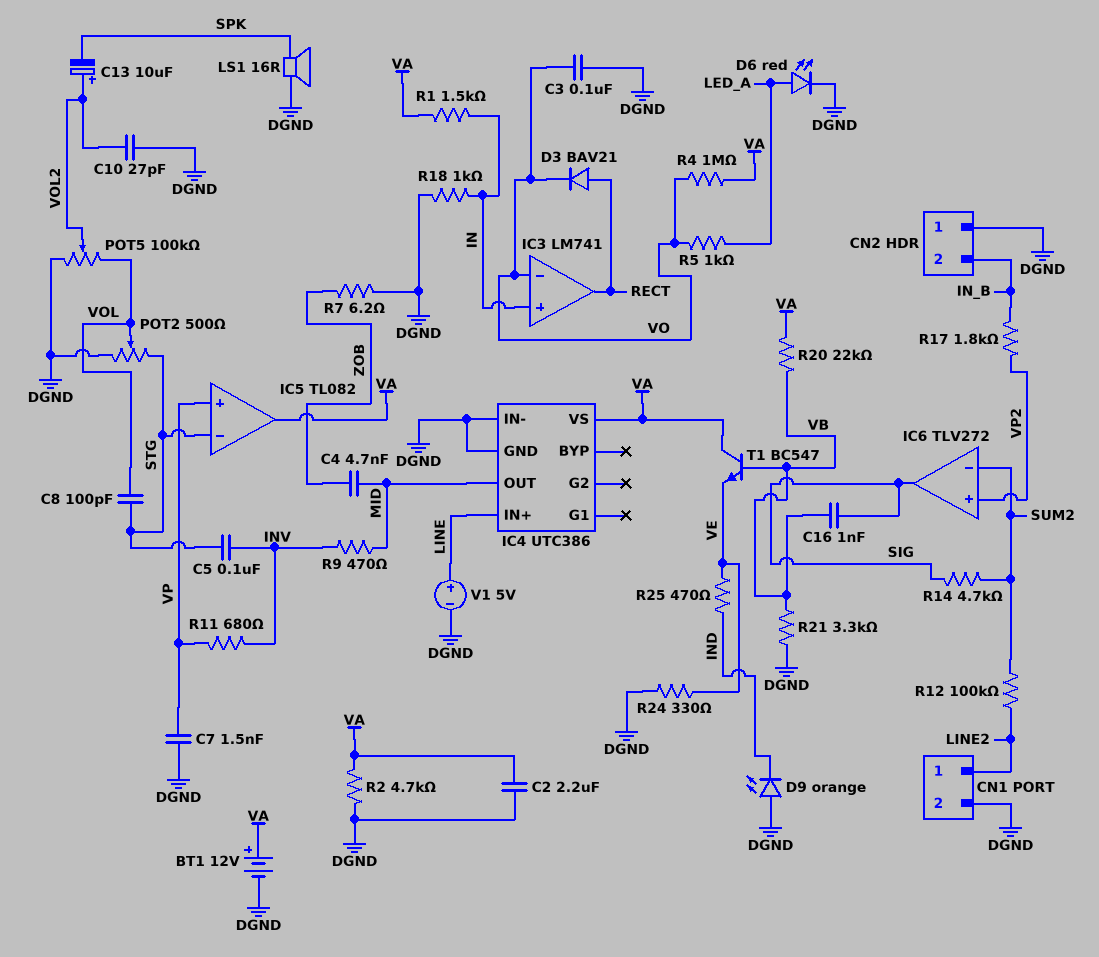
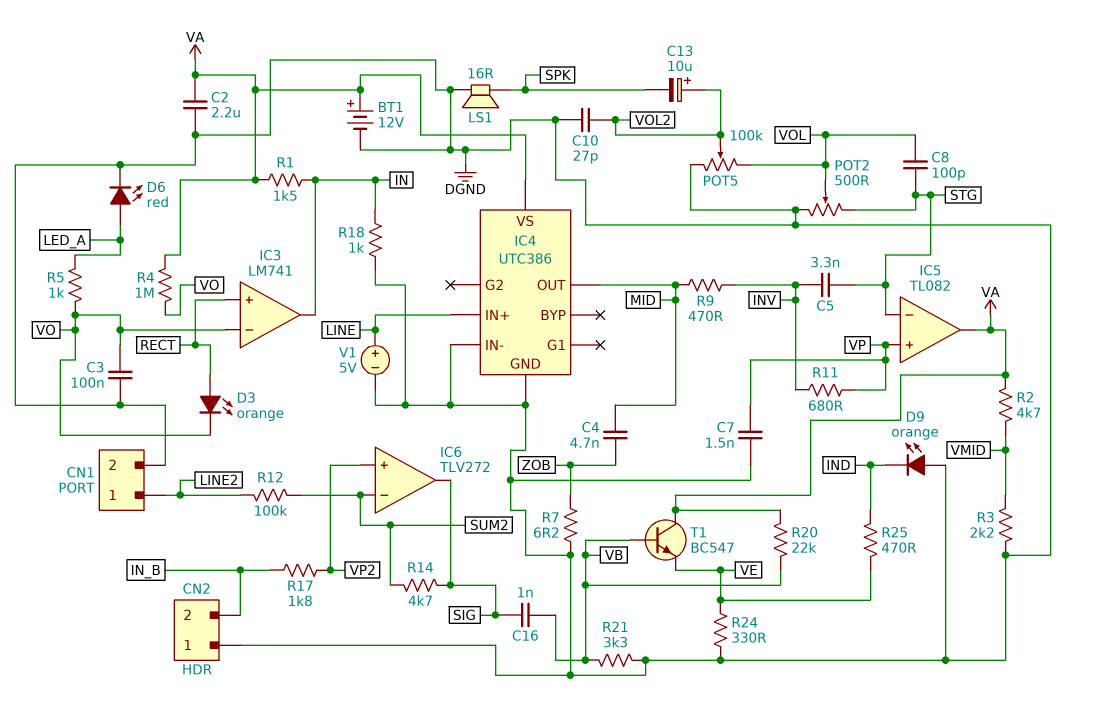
C5: 100nF (INV, STG) -> 3.3nF (INV, STG)
D3: diode BAV21 (A RECT, K VO) -> LED orange (A RECT, K VO)
IC3 pin in+: IN -> RECT
IC3 pin out: RECT -> IN
R2: 4.7k (DGND, VA) -> 4.7k (VA, VMID)
R3: none -> 2.2k (DGND, VMID)

